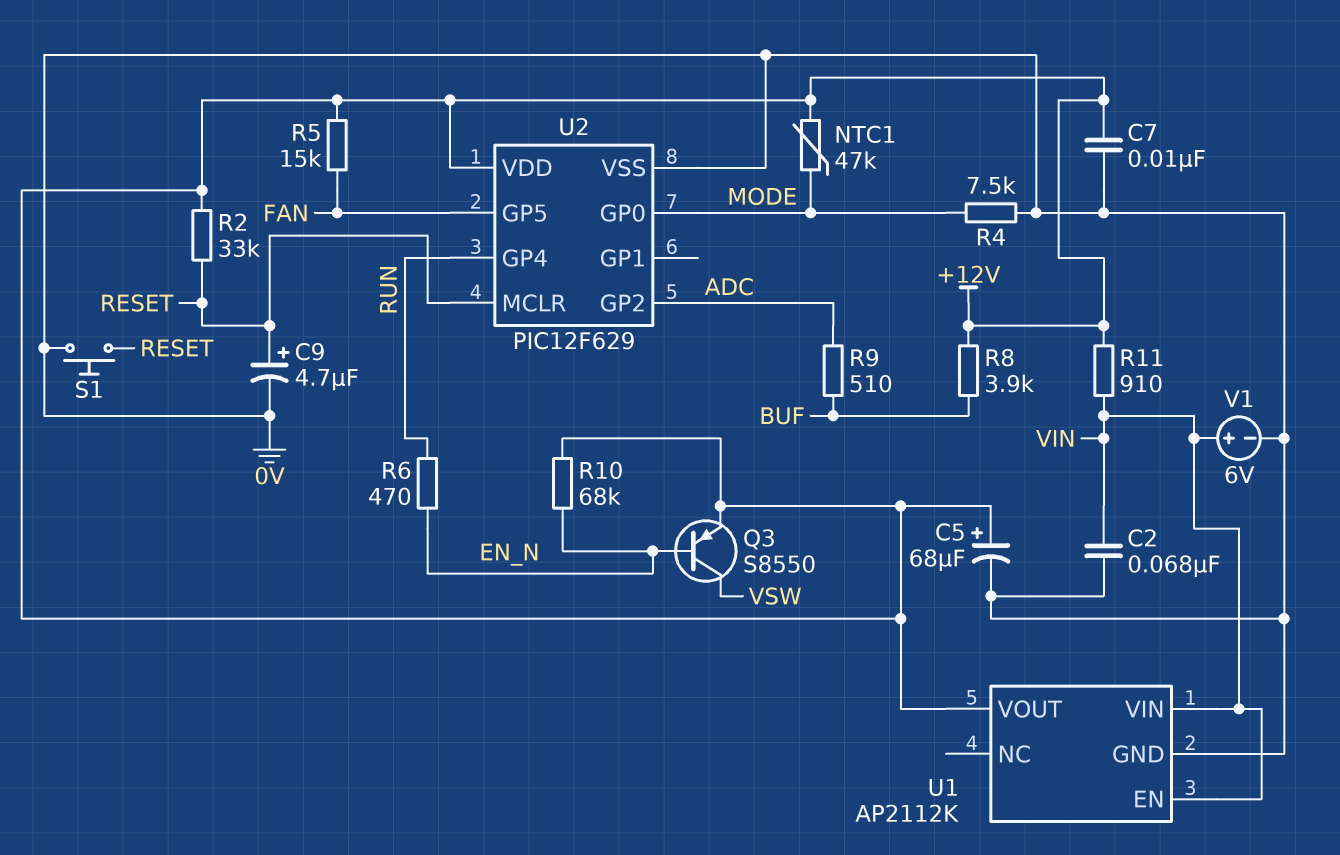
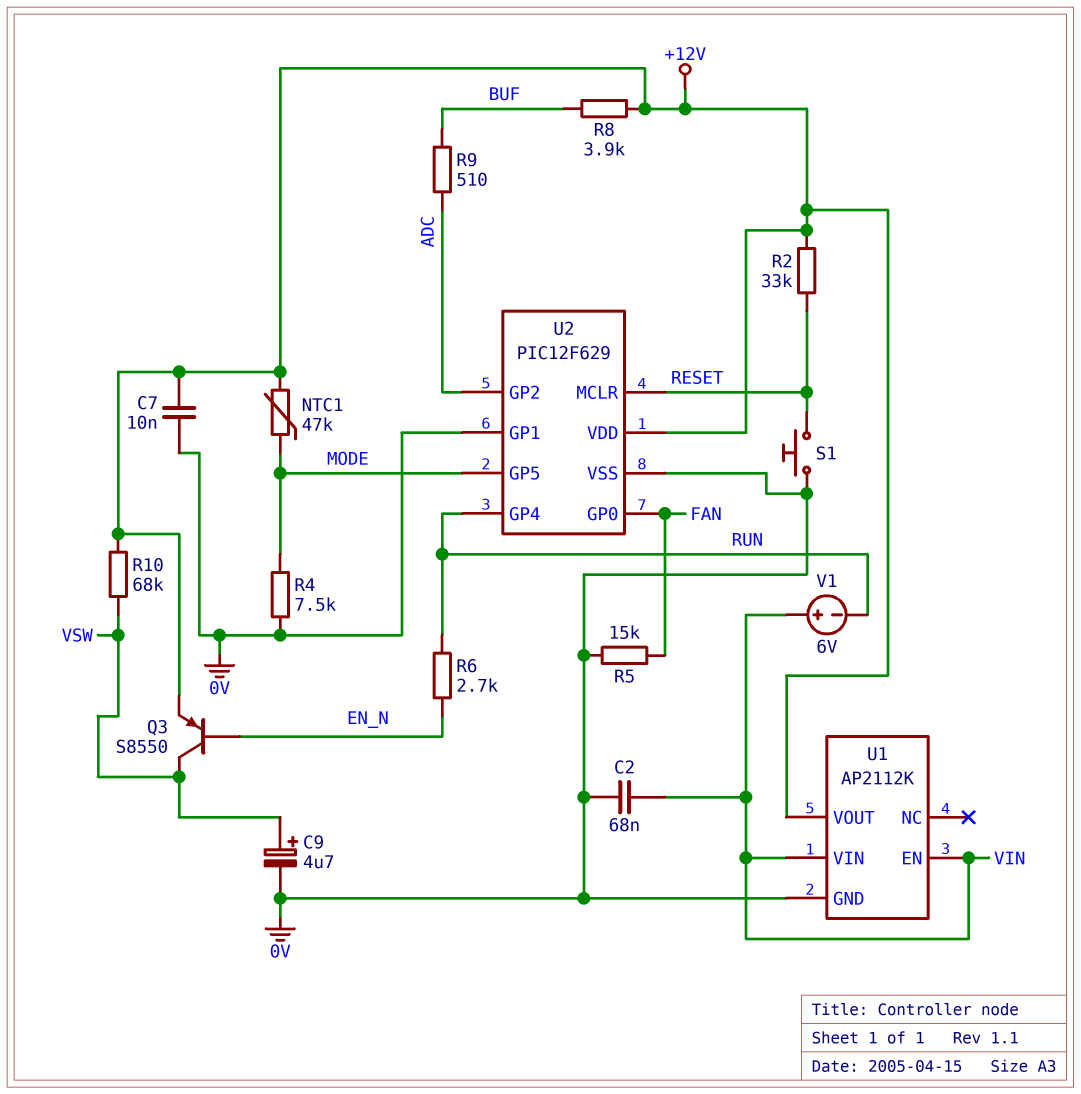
C5: 68uF (plus +12V, minus 0V) -> none
C9: 4.7uF (plus RESET, minus 0V) -> 4.7uF (plus VSW, minus 0V)
R5: 15k (+12V, FAN) -> 15k (0V, FAN)
R6: 470 (EN_N, RUN) -> 2.7k (EN_N, RUN)
R10: 68k (+12V, EN_N) -> 68k (+12V, VSW)
R11: 910 (+12V, VIN) -> none
U2 pin GP0: MODE -> FAN
U2 pin GP1: none -> 0V
U2 pin GP5: FAN -> MODE
V1: 6V (plus VIN, minus 0V) -> 6V (plus VIN, minus RUN)

